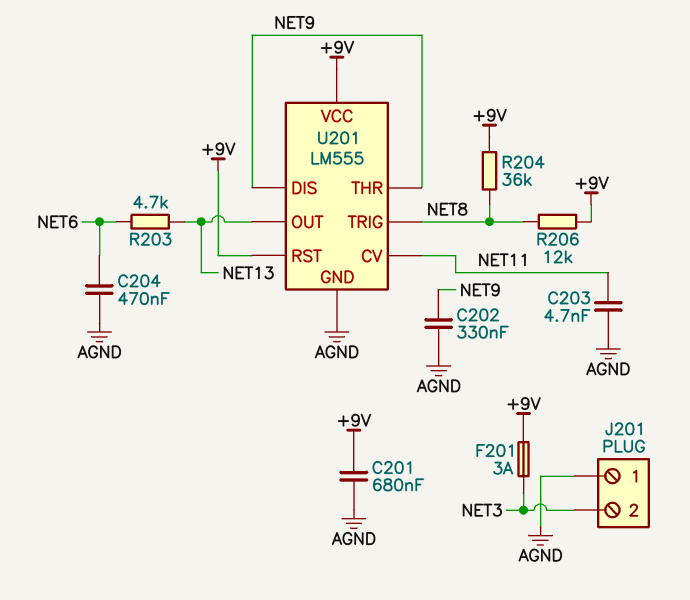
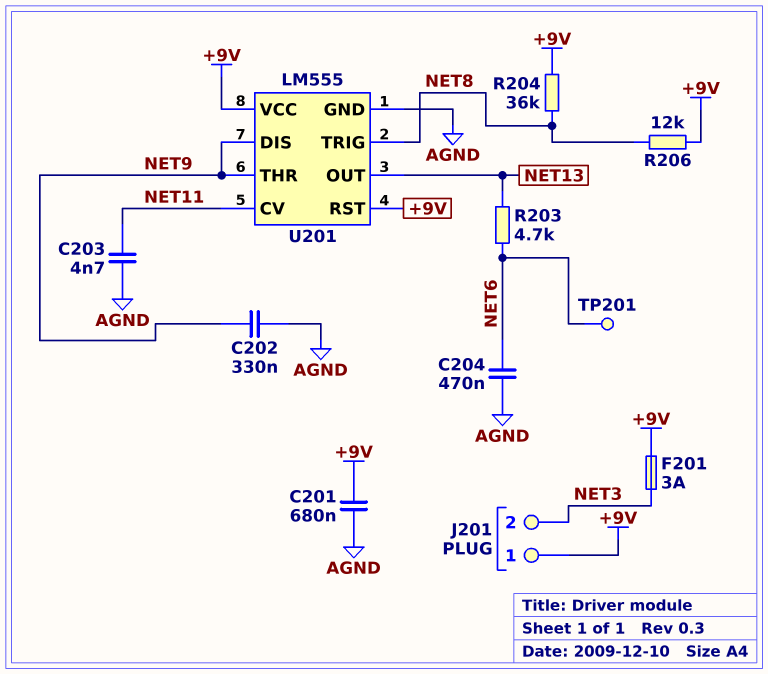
J201 pin 1: AGND -> +9V
TP201: none -> test point (NET6)

